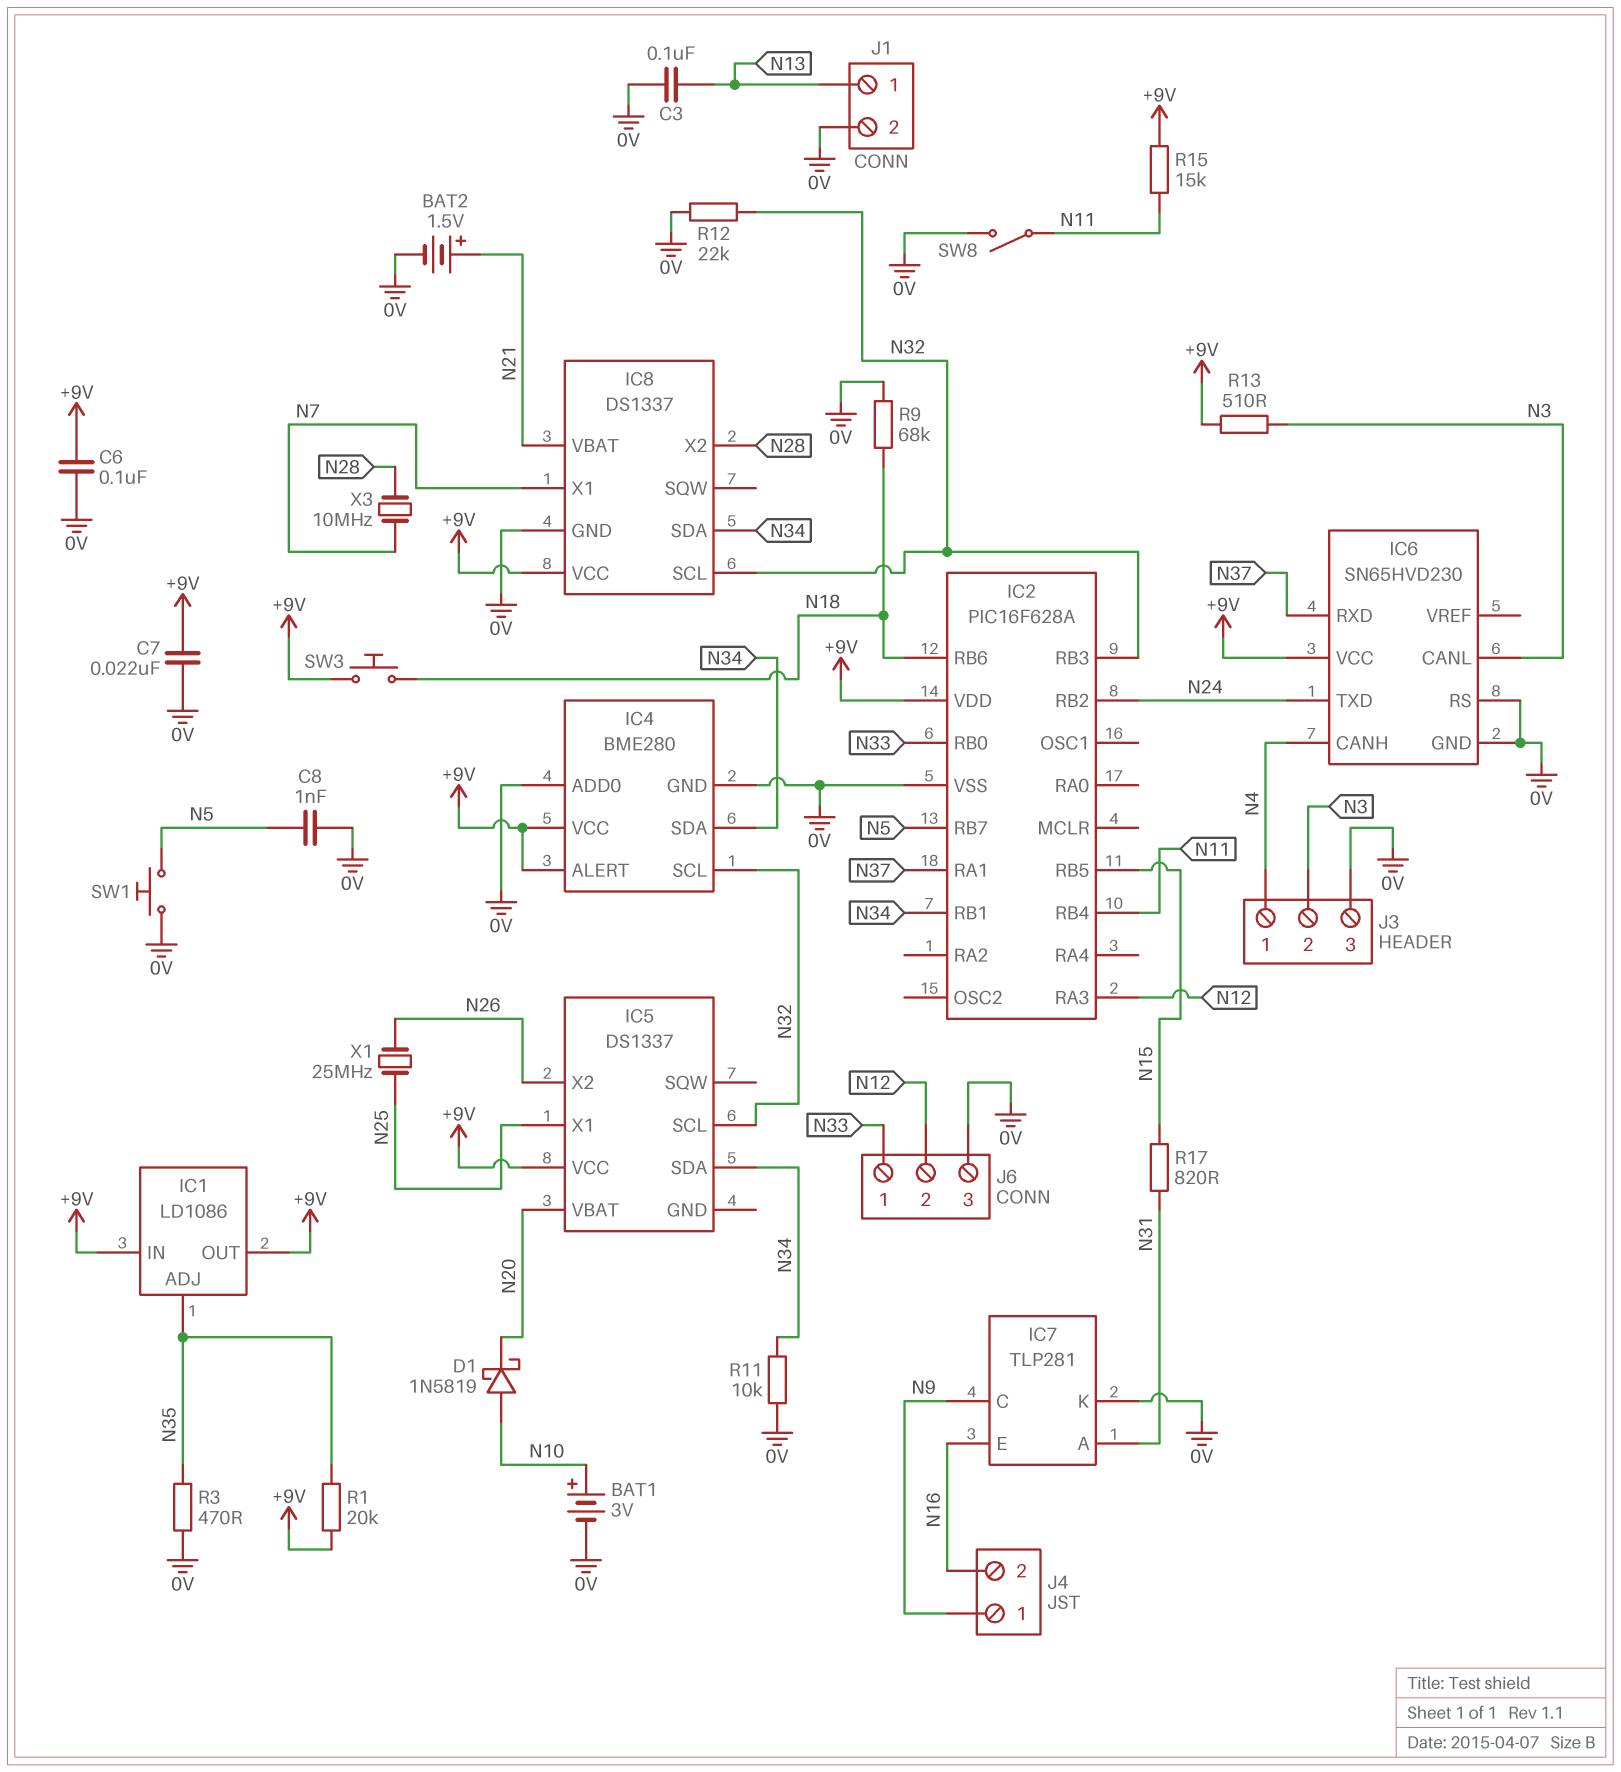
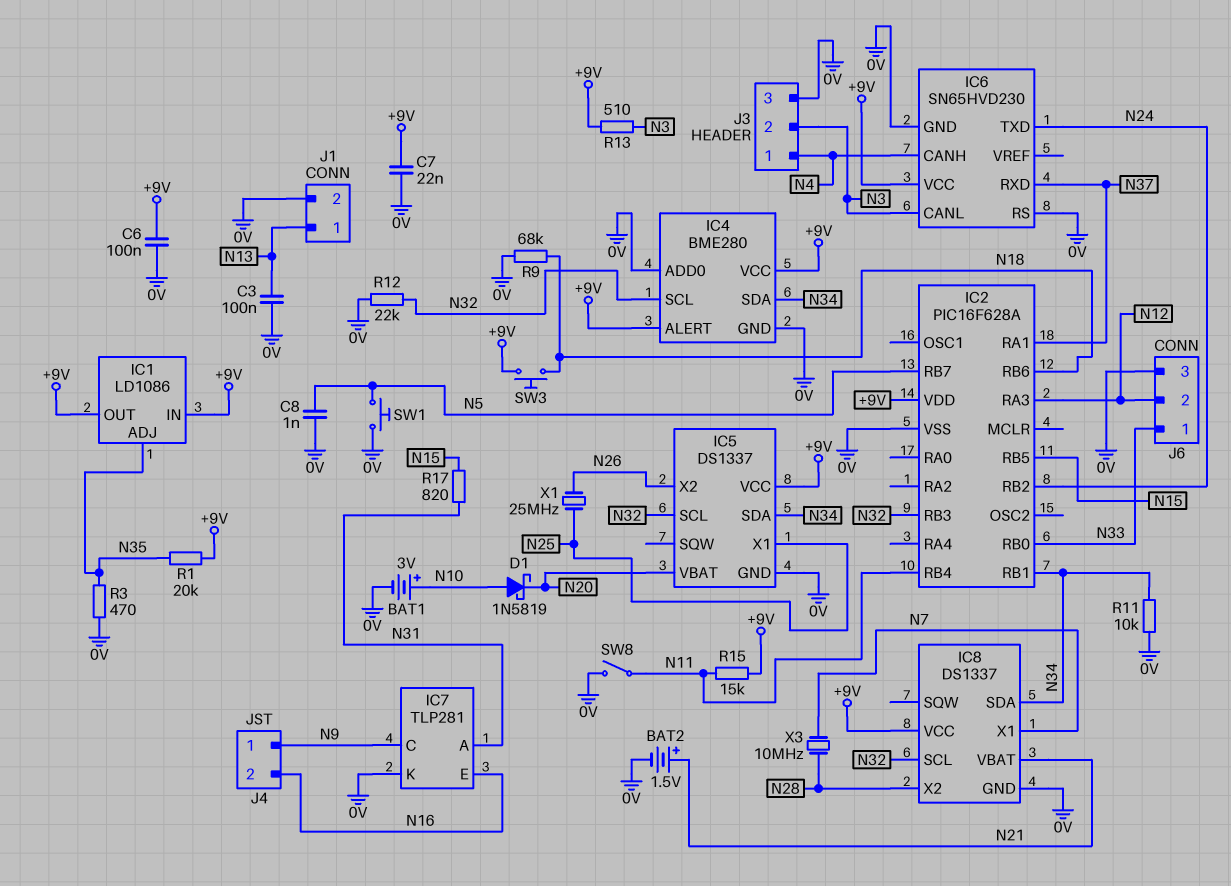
IC5 pin GND: none -> 0V

